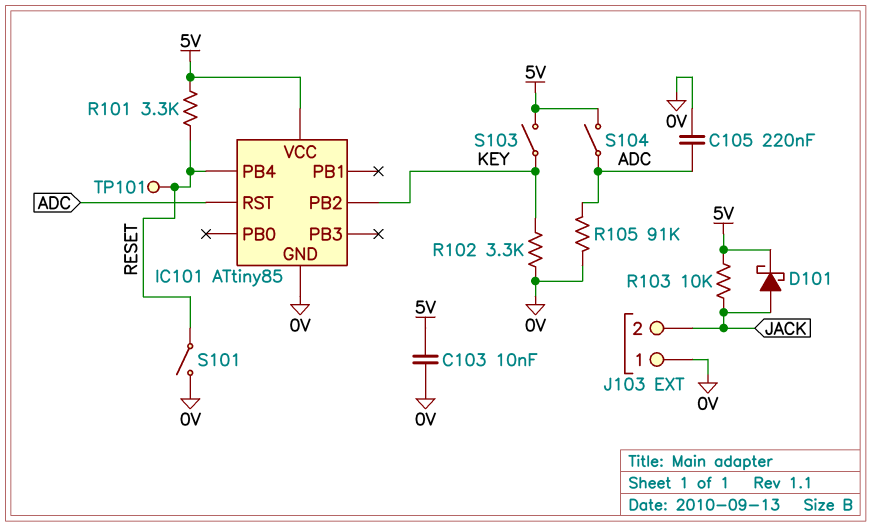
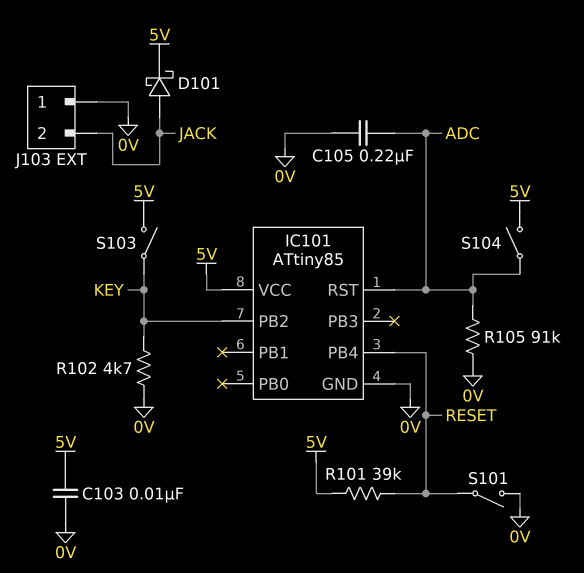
R101: 3.3k (5V, RESET) -> 39k (5V, RESET)
R102: 3.3k (0V, KEY) -> 4.7k (0V, KEY)
R103: 10k (5V, JACK) -> none
TP101: test point (RESET) -> none

